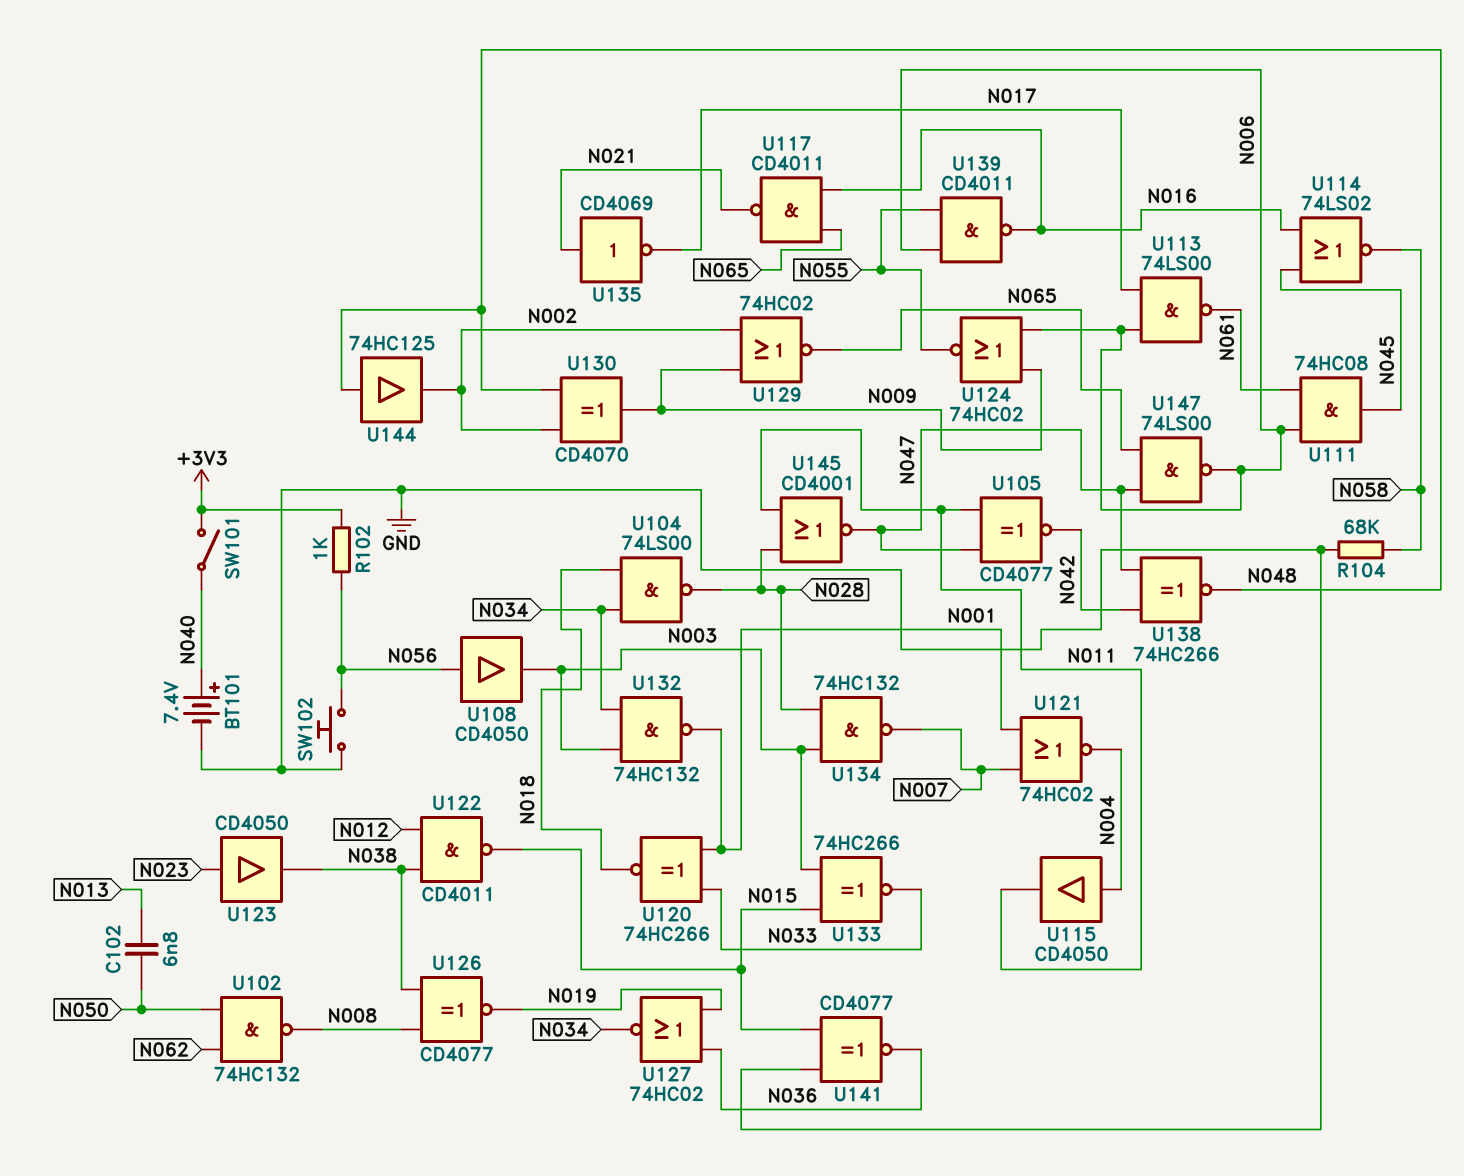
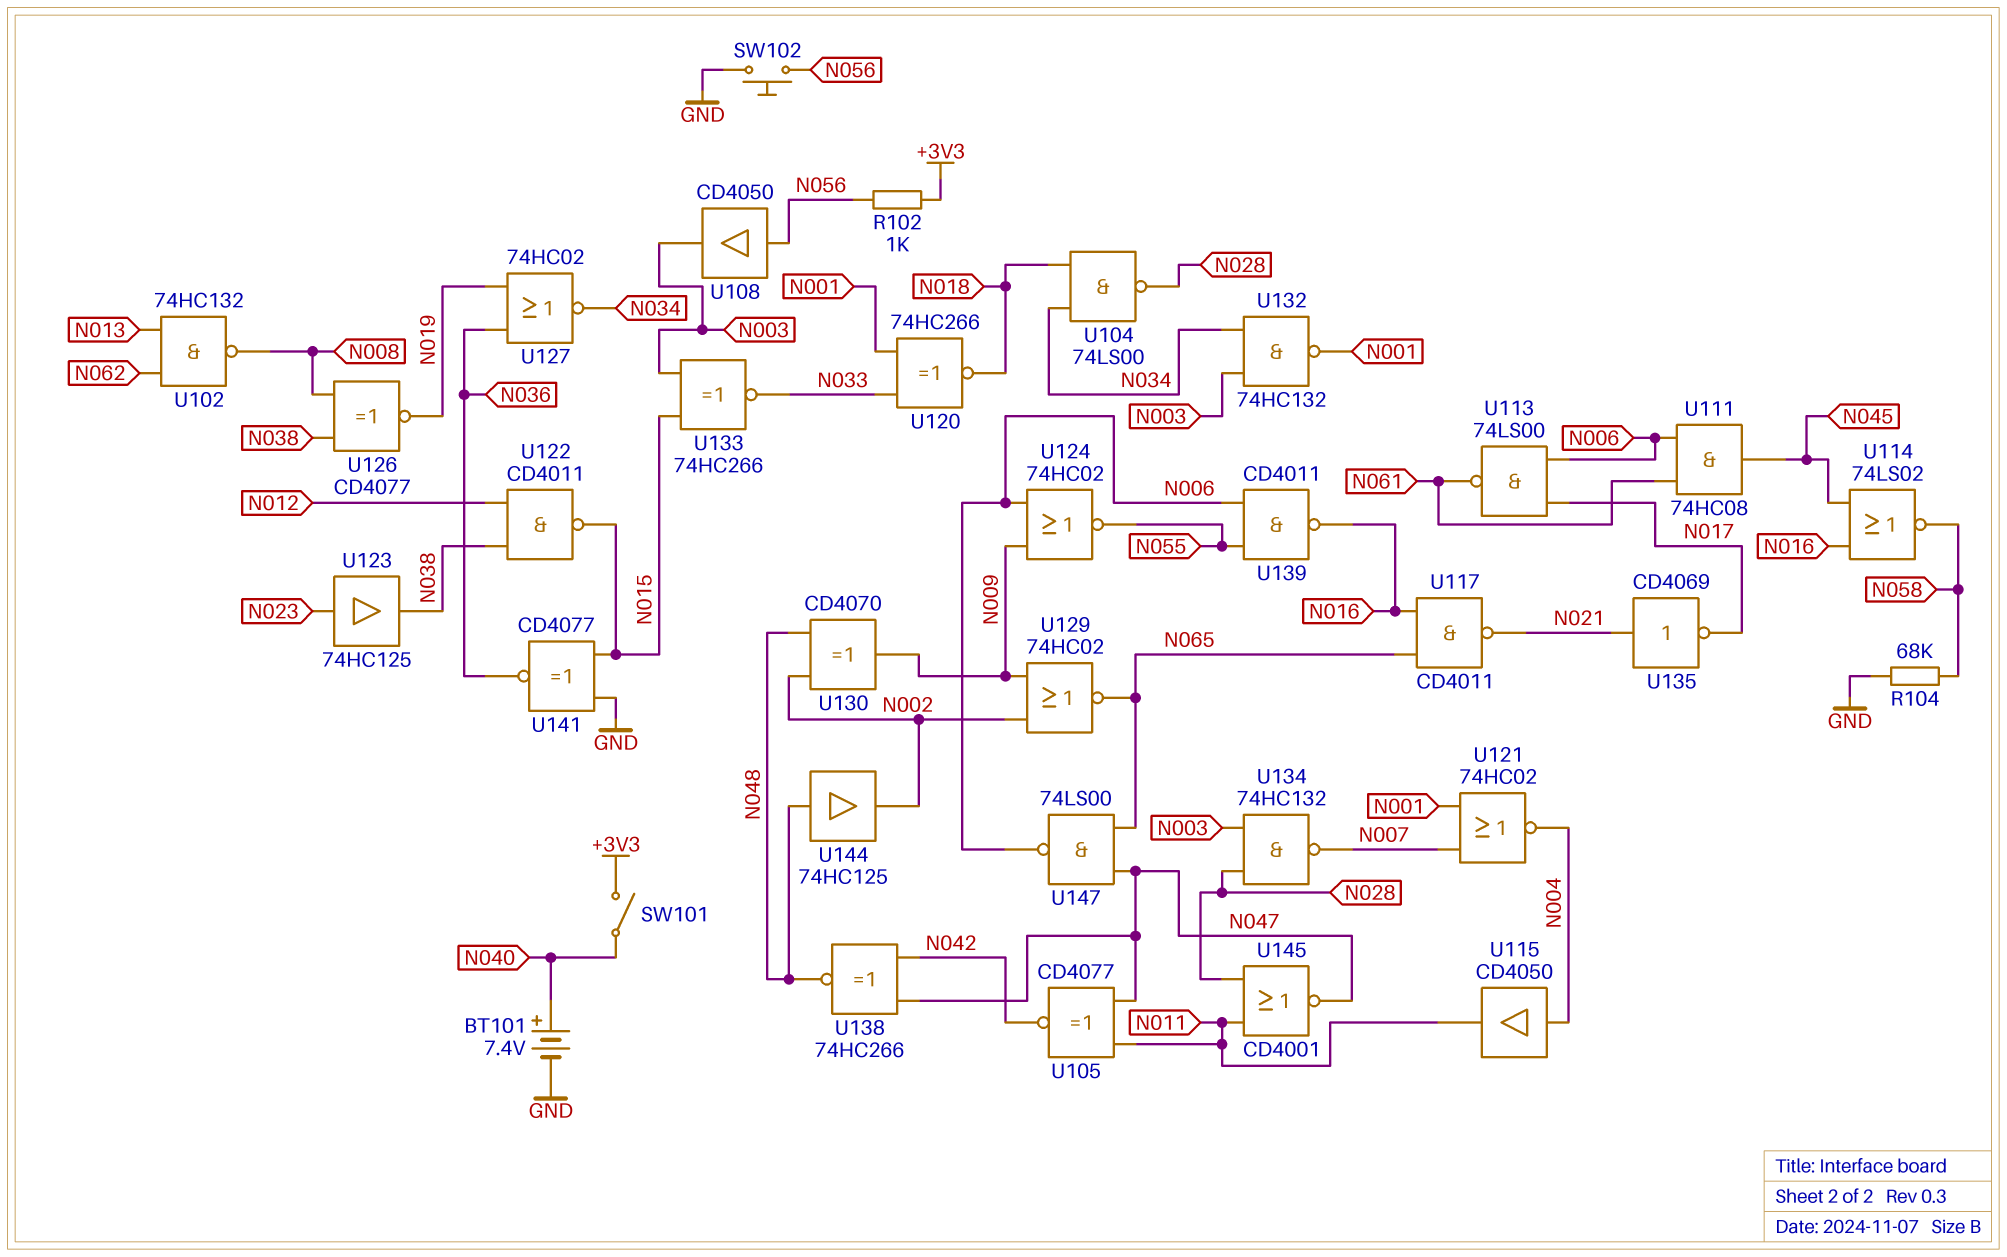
C102: 6.8nF (N013, N050) -> none
U102: NAND 74HC132 (in N050, in N062, out N008) -> NAND 74HC132 (in N013, in N062, out N008)
U123: buffer CD4050 (in N023, out N038) -> buffer 74HC125 (in N023, out N038)

